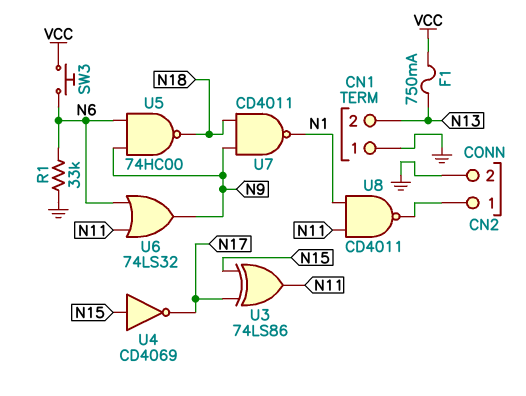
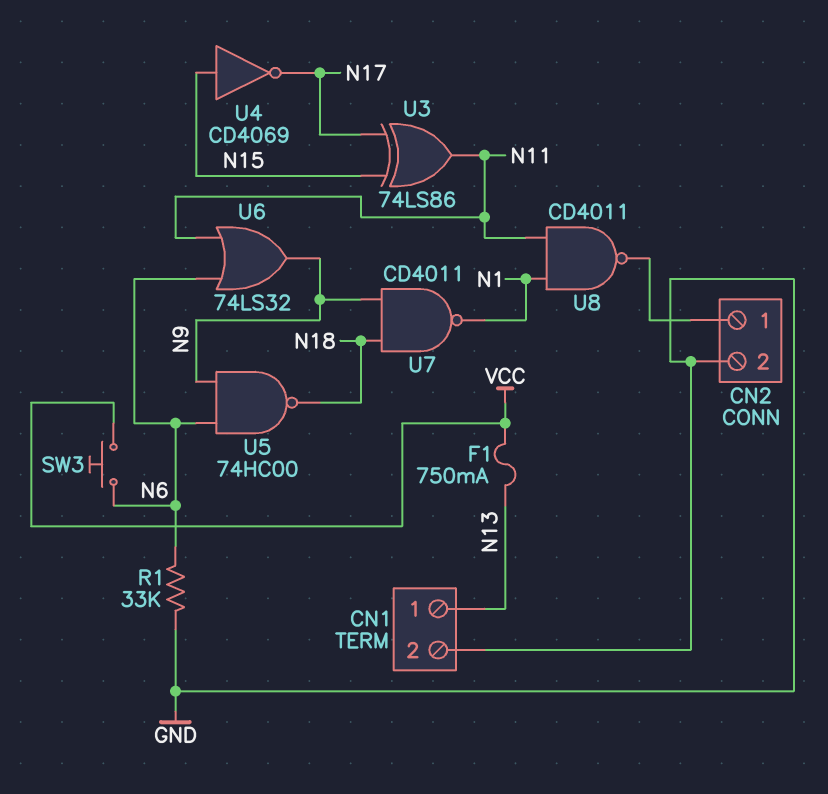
CN1 pin 1: GND -> N13
CN1 pin 2: N13 -> GND

